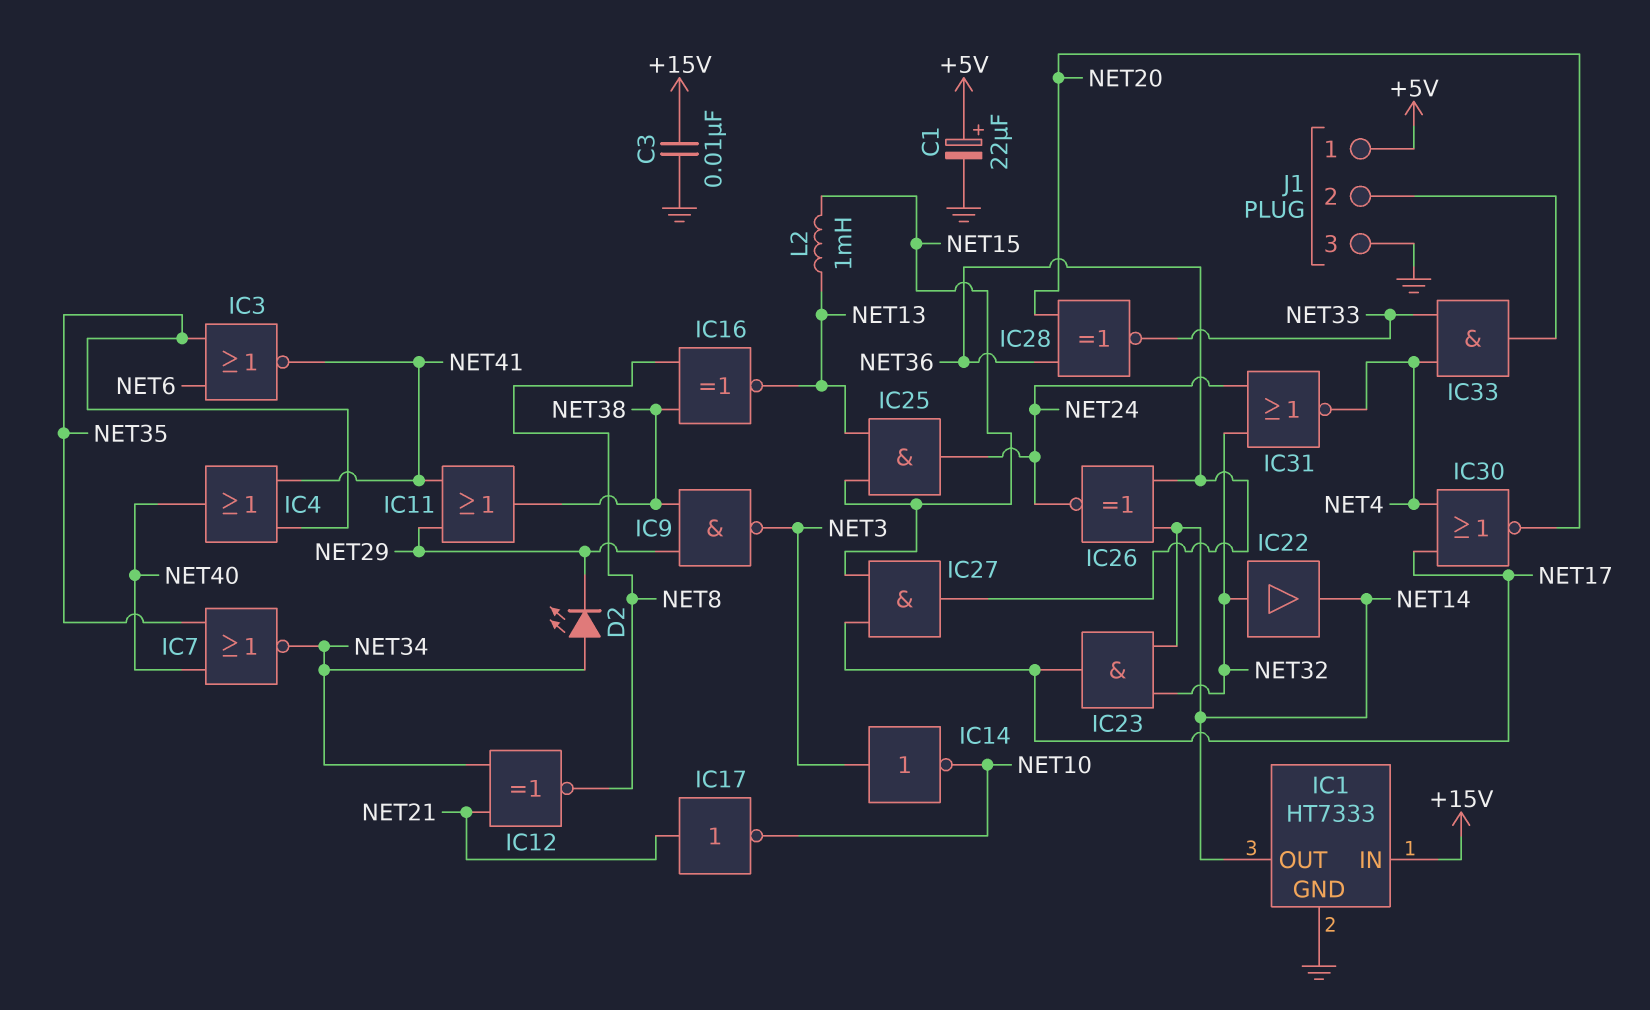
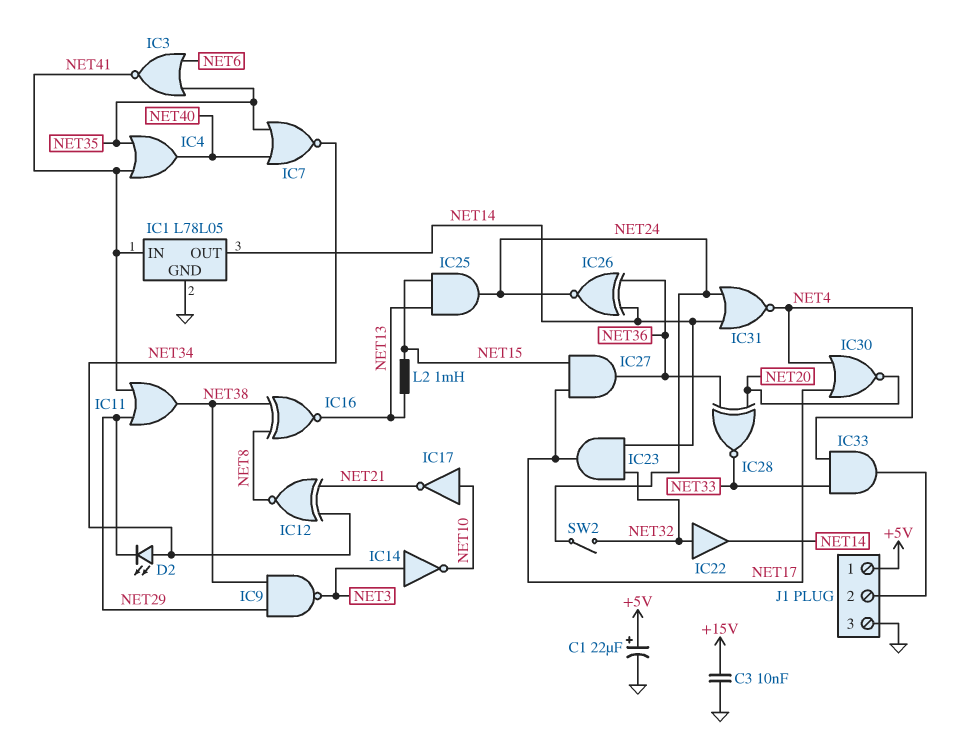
IC1: HT7333 -> L78L05
IC1 pin IN: +15V -> NET41
IC17: NOT (in NET21, out NET10) -> NOT (in NET10, out NET21)
IC31: NOR (in NET24, in NET32, out NET4) -> NOR (in NET14, in NET24, out NET4)
SW2: none -> switch (NET24, NET32)

